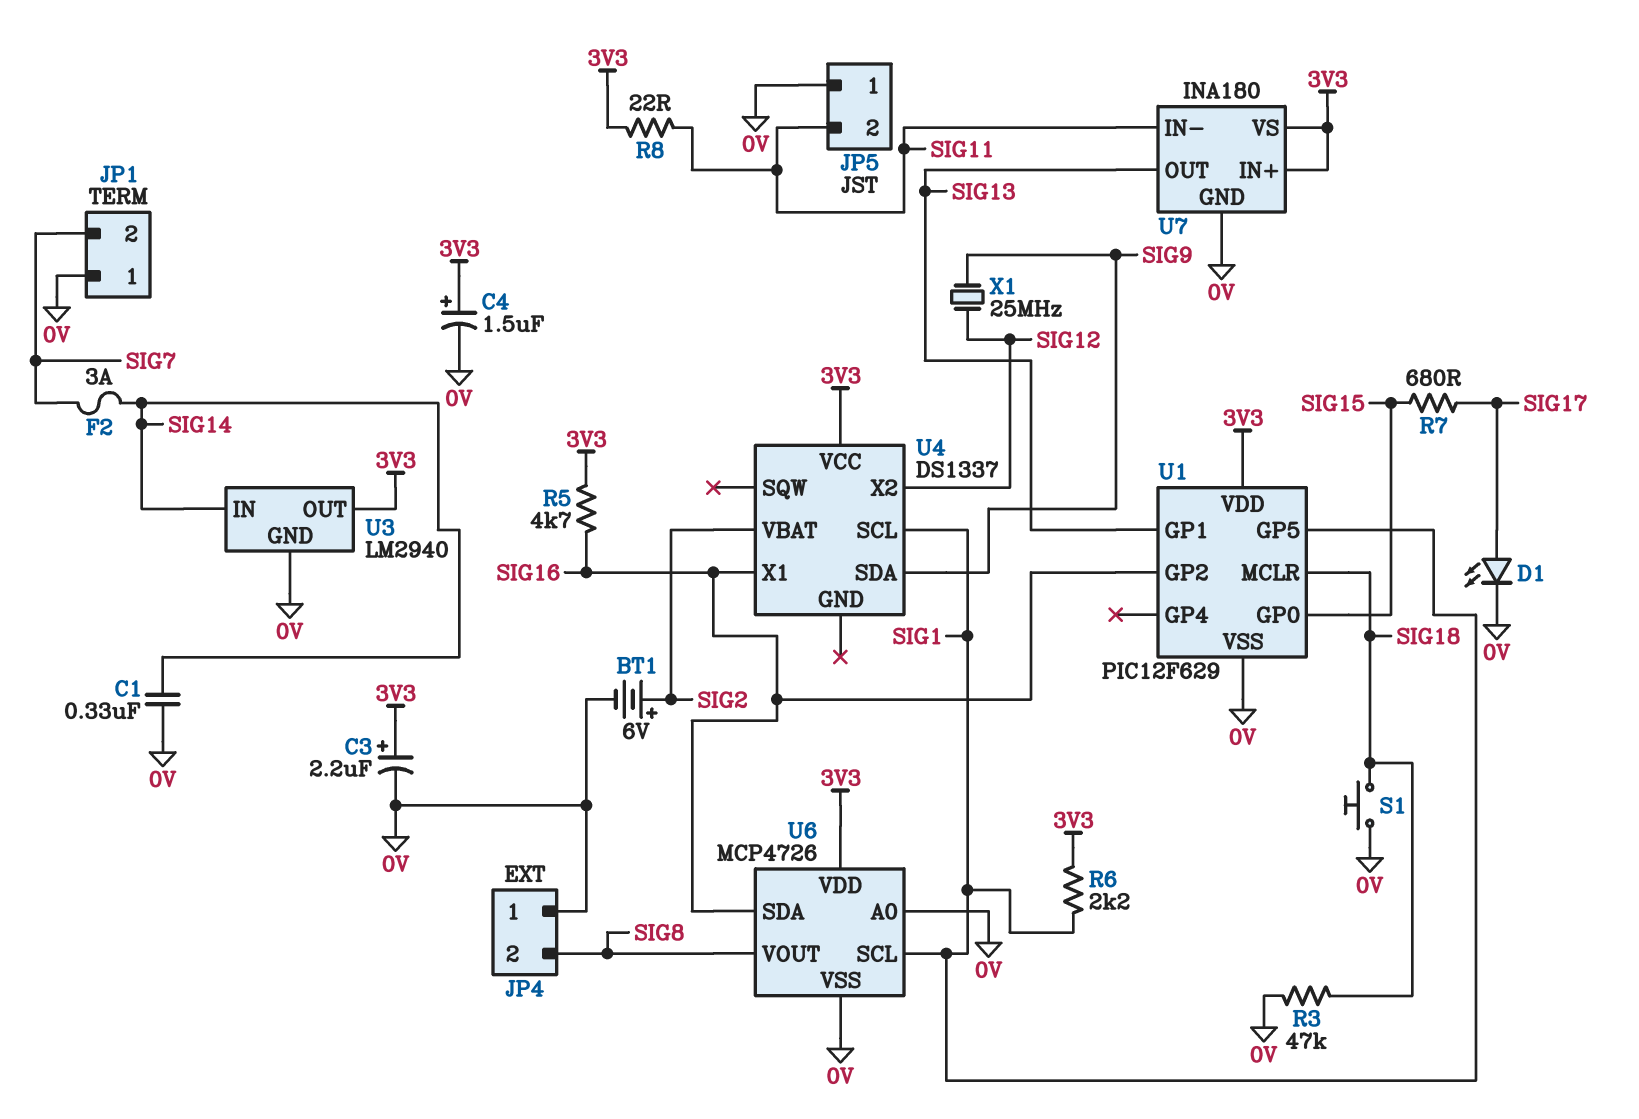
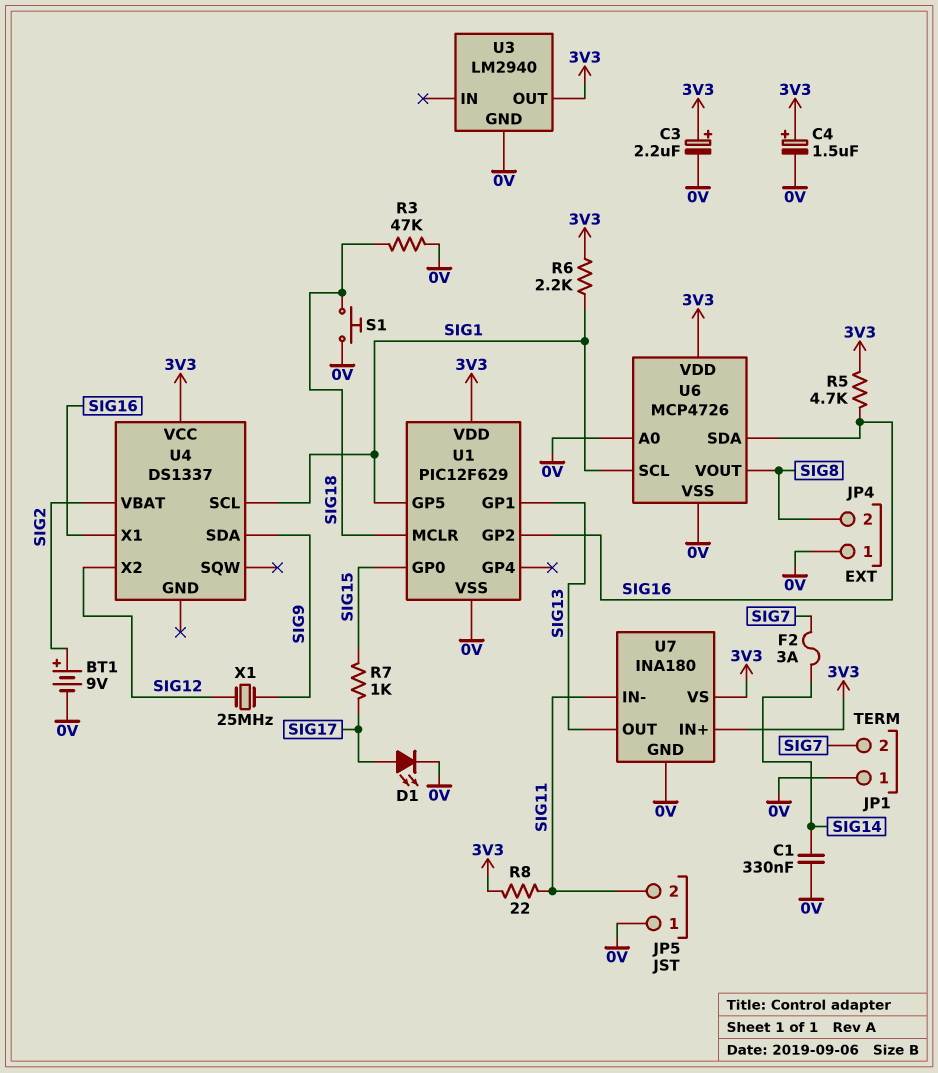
BT1: 6V (plus SIG2, minus 0V) -> 9V (plus SIG2, minus 0V)
R7: 680 (SIG15, SIG17) -> 1k (SIG15, SIG17)
U3 pin IN: SIG14 -> none

